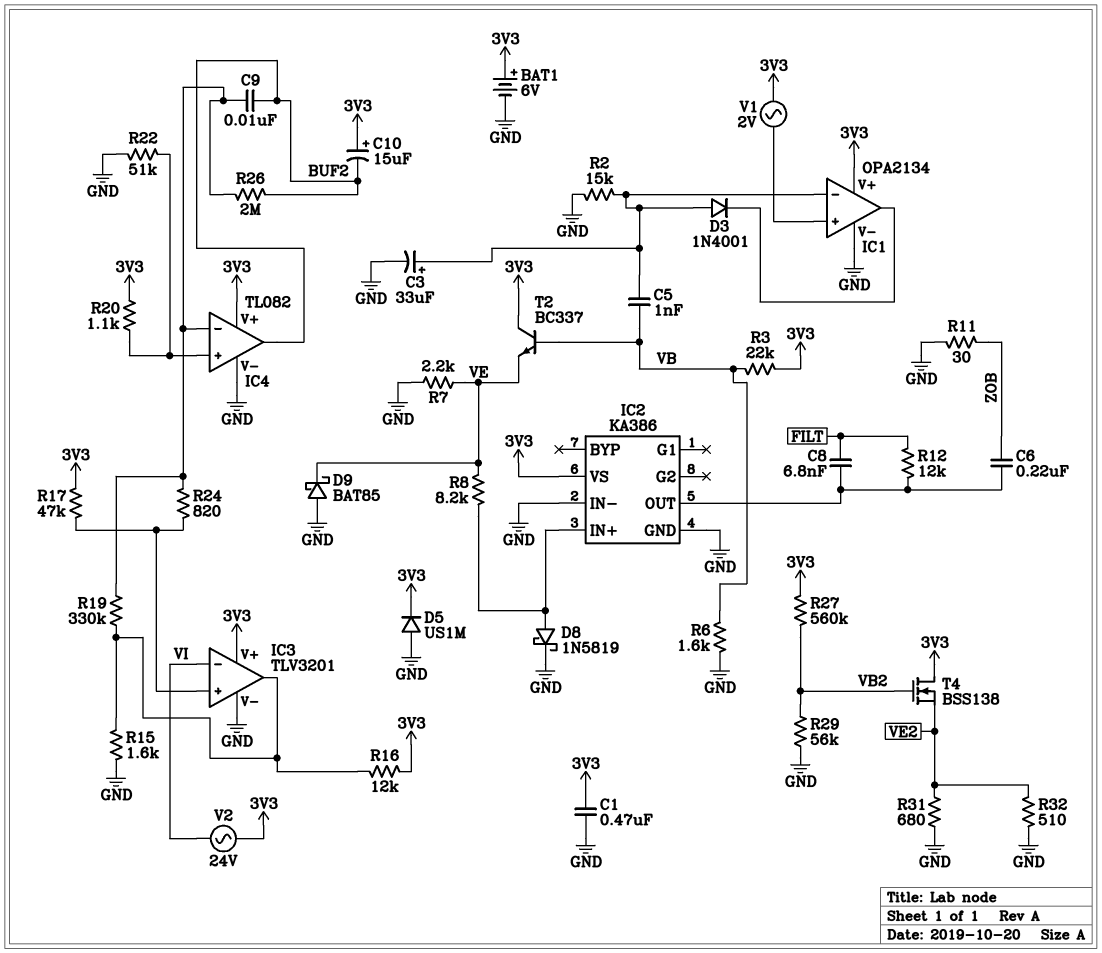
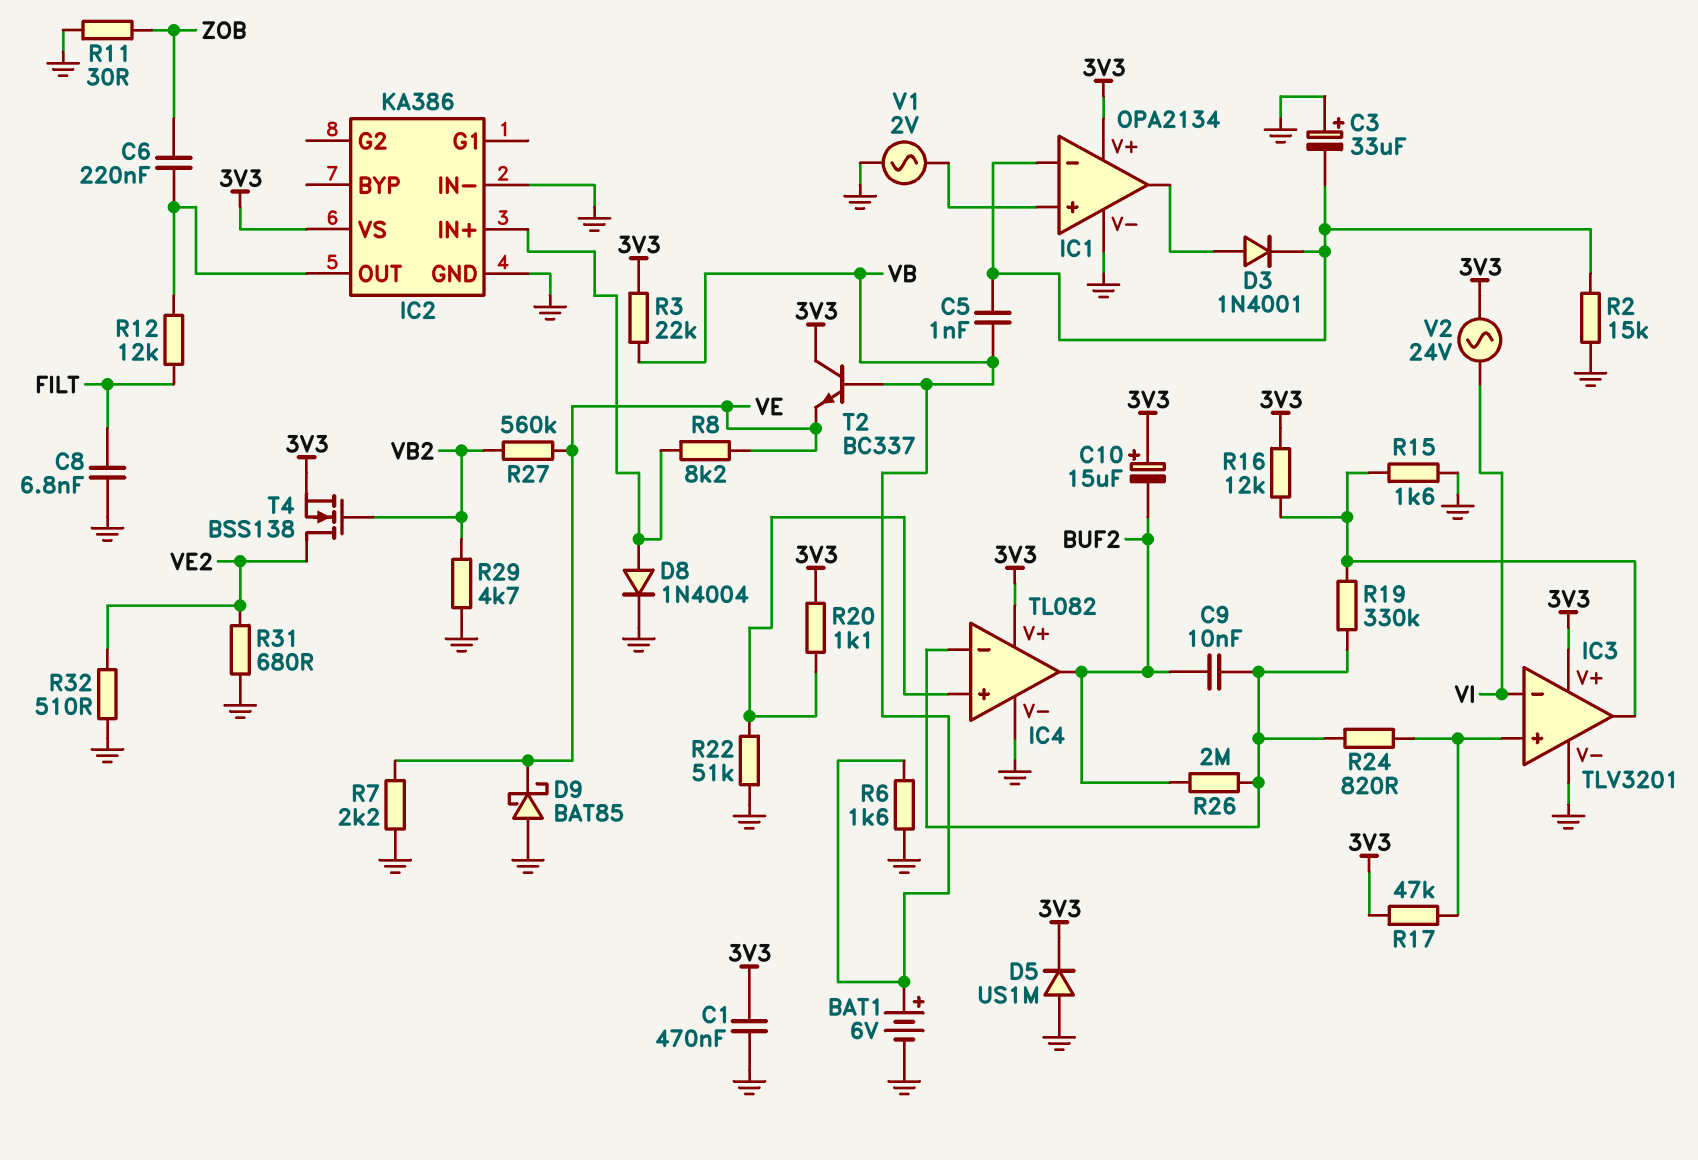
BAT1: 6V (plus 3V3, minus GND) -> 6V (plus VB, minus GND)
C3: 33uF (plus IC1/in-, minus GND) -> 33uF (plus GND, minus IC1/in-)
C8: 6.8nF (FILT, IC2/OUT) -> 6.8nF (FILT, GND)
D3: diode 1N4001 (A IC1/in-, K IC1/out) -> diode 1N4001 (A IC1/out, K IC1/in-)
D8: schottky 1N5819 (A IC2/IN+, K GND) -> diode 1N4004 (A IC2/IN+, K GND)
R27: 560k (3V3, VB2) -> 560k (VB2, VE)
R29: 56k (GND, VB2) -> 4.7k (GND, VB2)
T4: NMOS BSS138 (G VB2, D 3V3, S VE2) -> NMOS BSS138 (G VB2, D VE2, S 3V3)
V1: AC 2V (3V3, IC1/in+) -> AC 2V (GND, IC1/in+)

